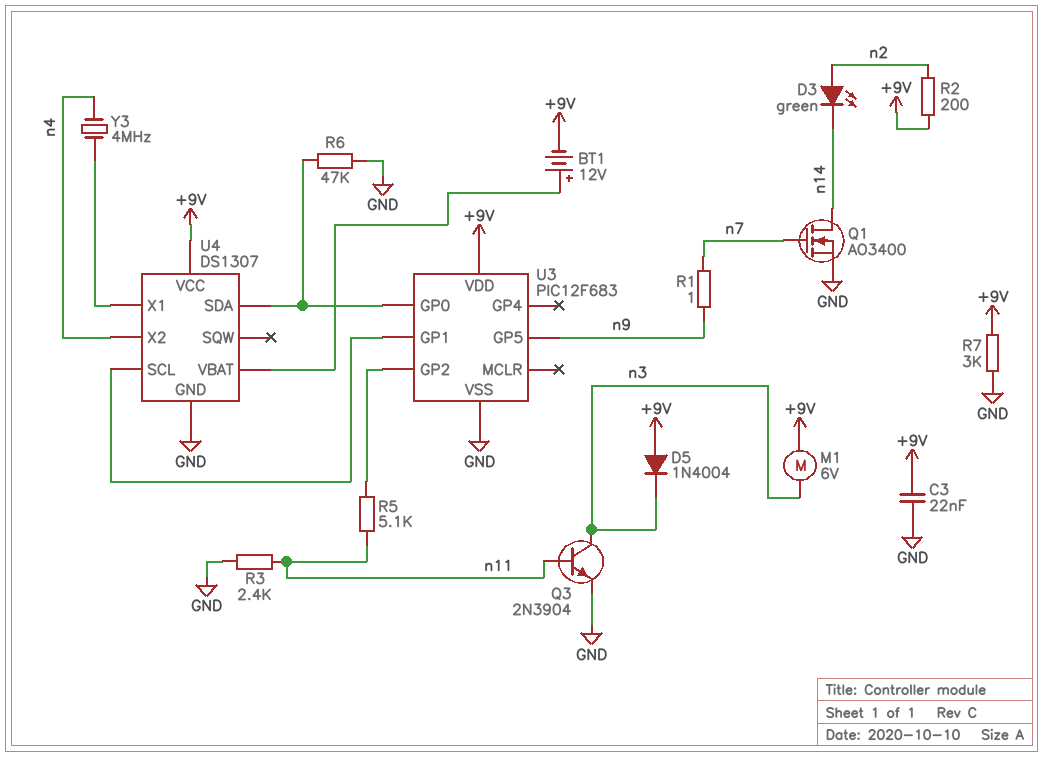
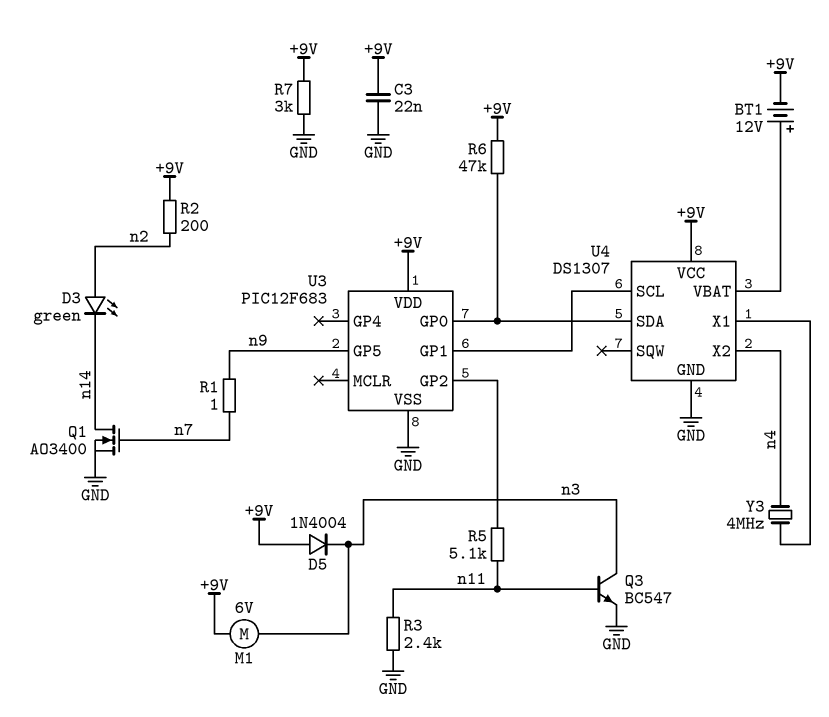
Q3: NPN 2N3904 (B n11, C n3, E GND) -> NPN BC547 (B n11, C n3, E GND)
R6: 47k (GND, U3/GP0) -> 47k (+9V, U3/GP0)

